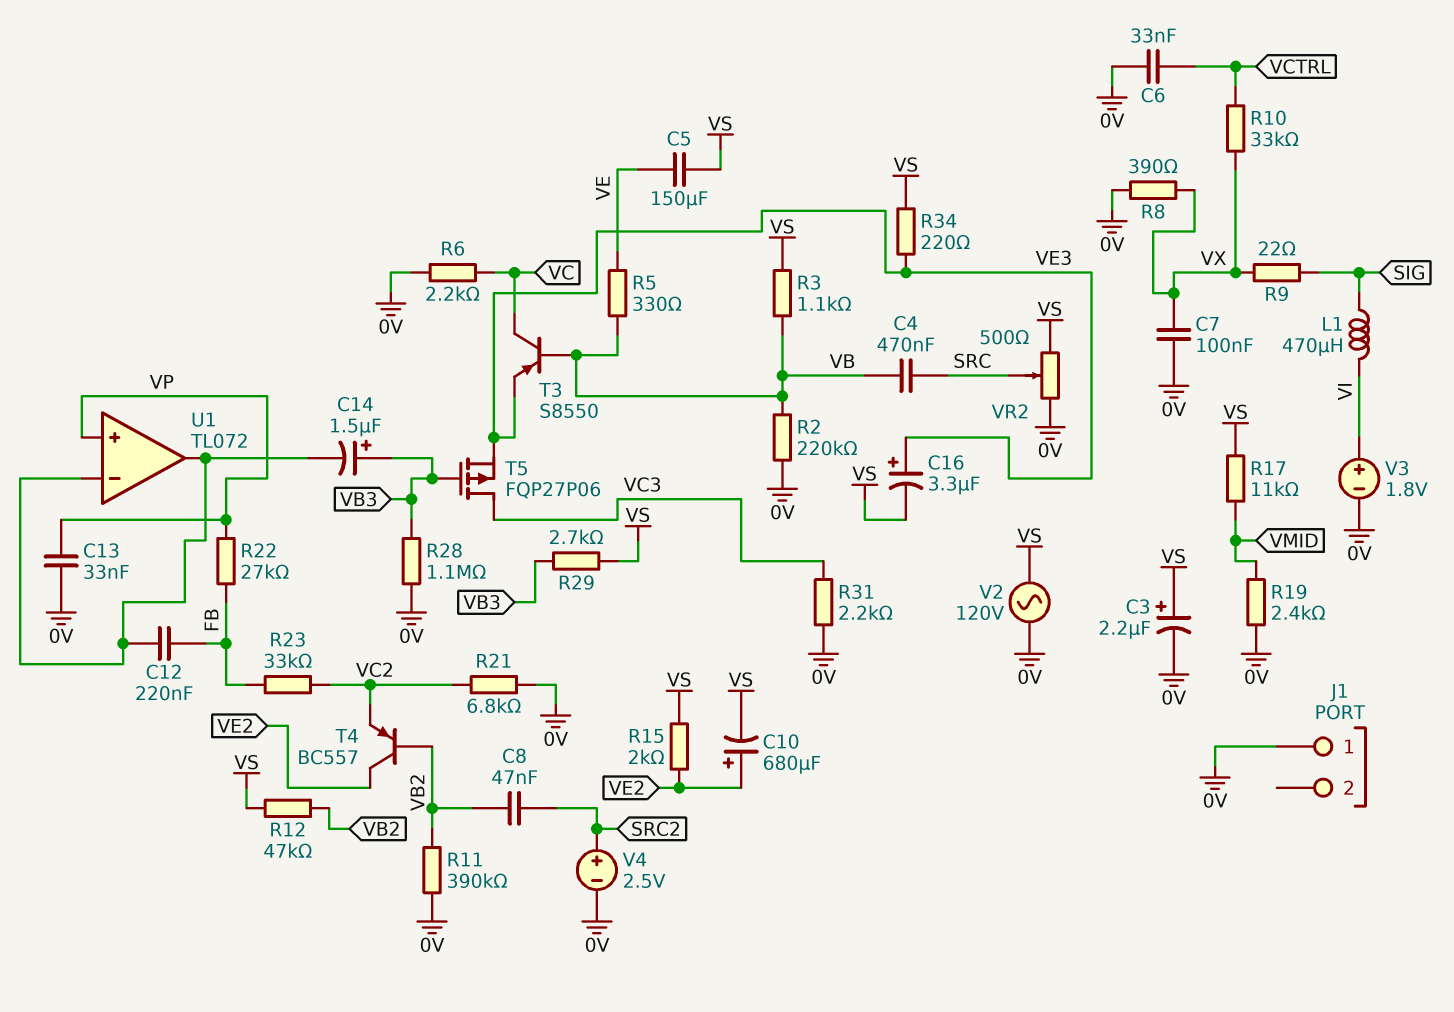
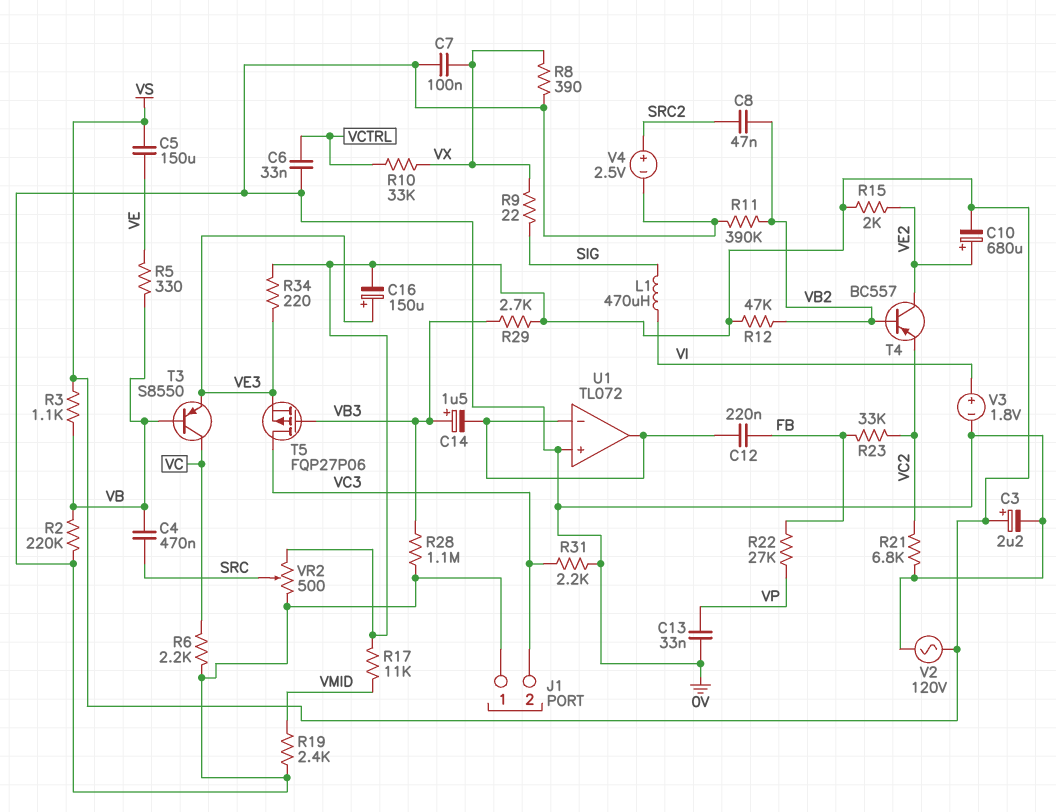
C16: 3.3uF (plus VE3, minus VS) -> 150uF (plus VE3, minus VS)
J1 pin 2: none -> VC3
U1 pin in+: VP -> 0V

